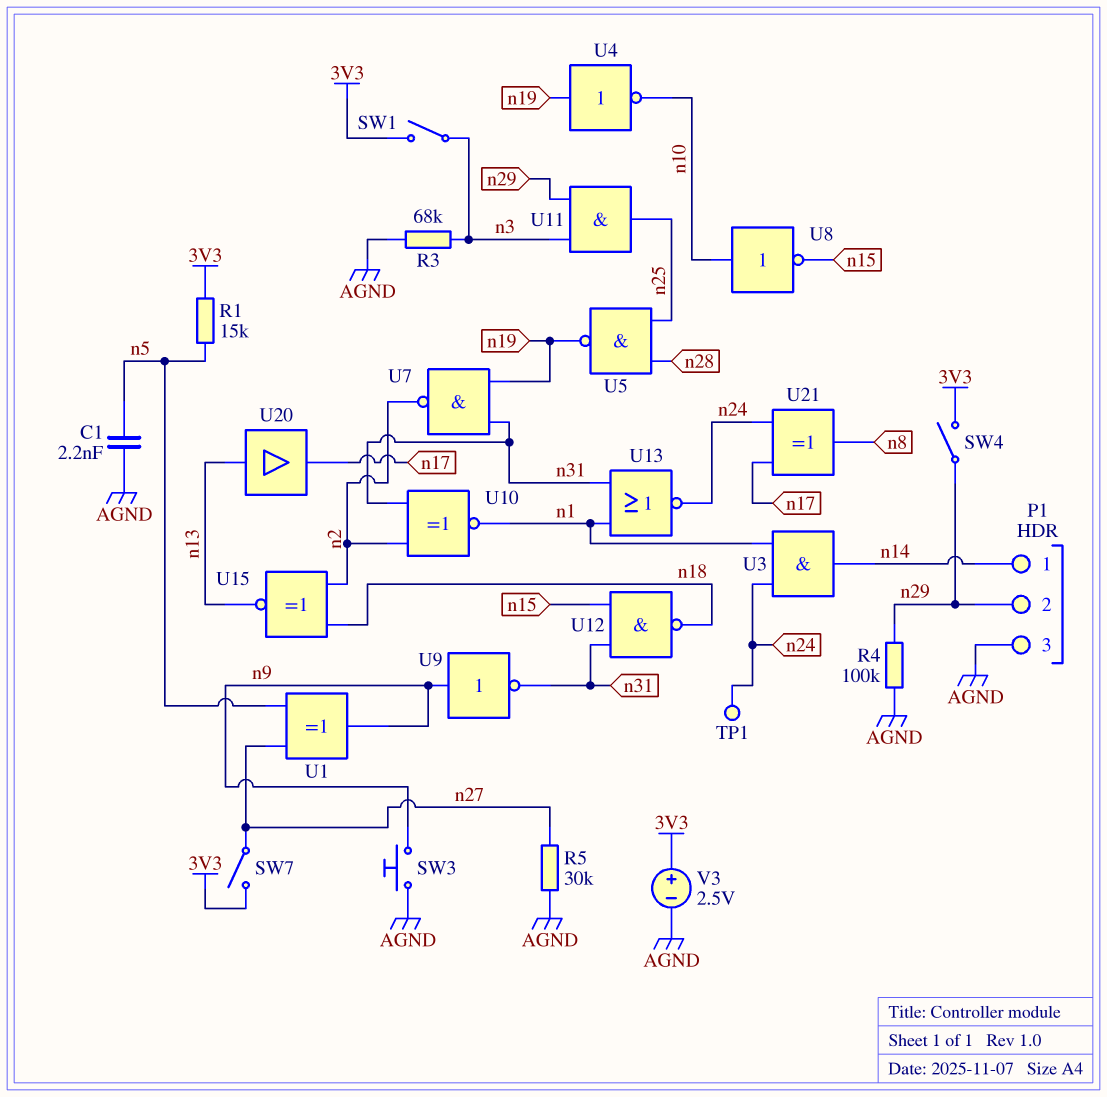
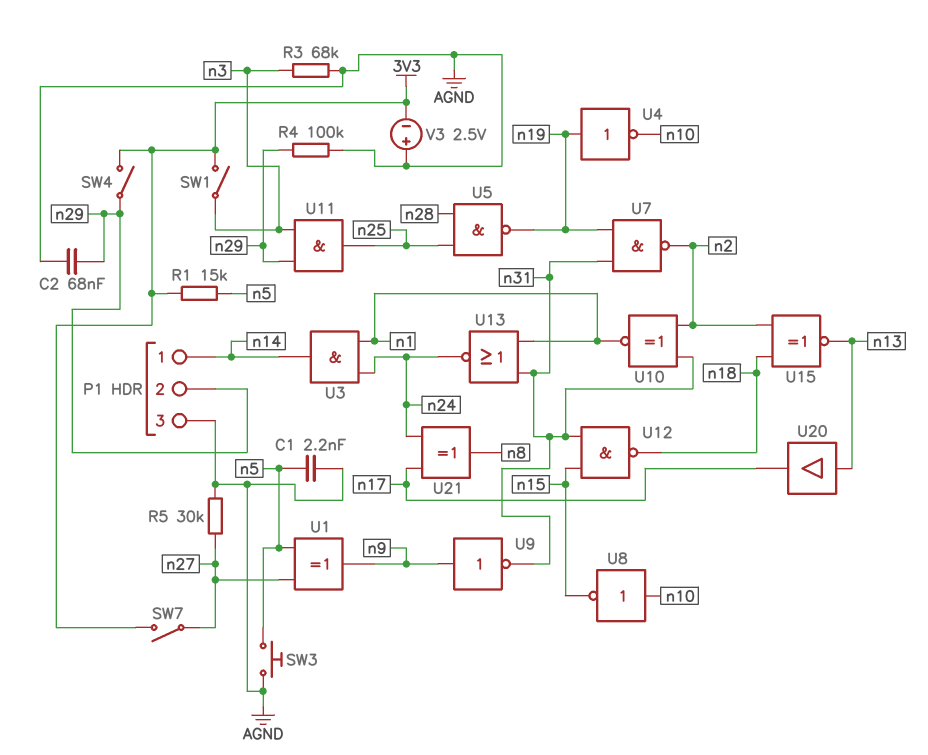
C2: none -> 68nF (AGND, n29)
SW3: button (AGND, n9) -> button (AGND, n5)
TP1: test point (n24) -> none
V3: 2.5V (plus 3V3, minus AGND) -> 2.5V (plus AGND, minus 3V3)

